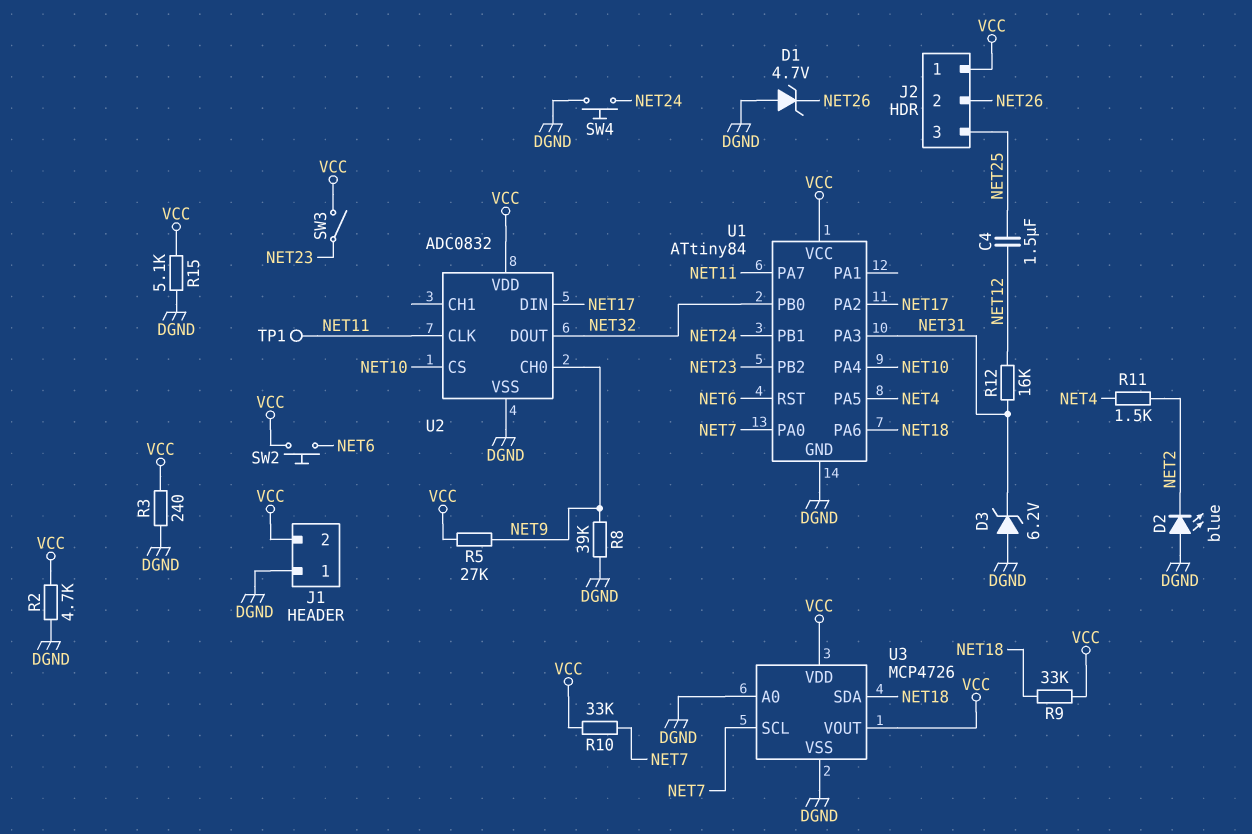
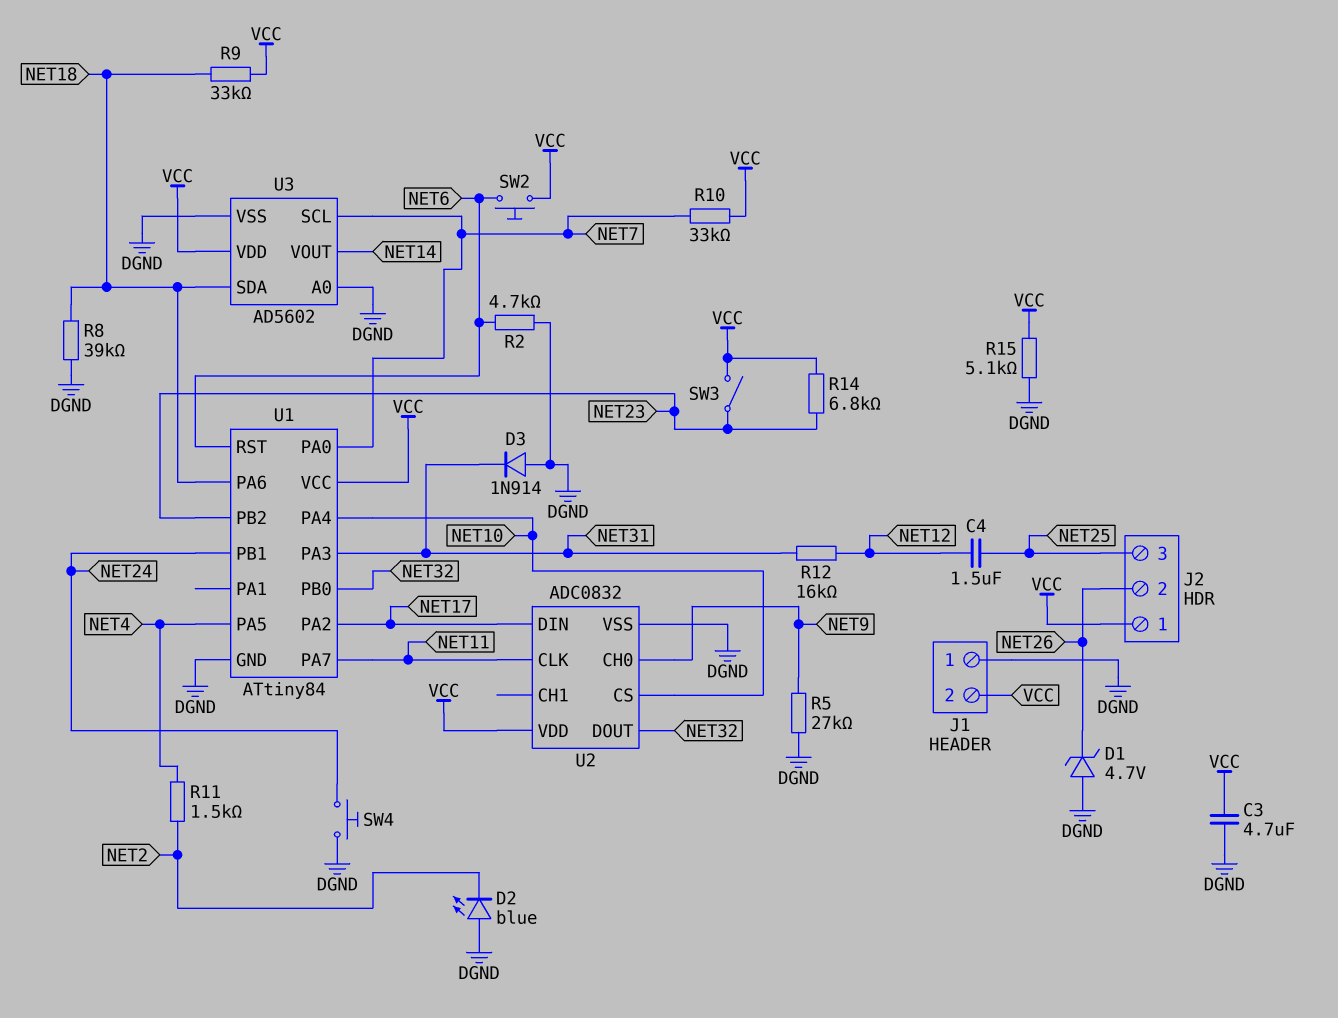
C3: none -> 4.7uF (DGND, VCC)
D3: zener 6.2V (A DGND, K NET31) -> diode 1N914 (A DGND, K NET31)
R2: 4.7k (DGND, VCC) -> 4.7k (DGND, NET6)
R3: 240 (DGND, VCC) -> none
R5: 27k (NET9, VCC) -> 27k (DGND, NET9)
R8: 39k (DGND, NET9) -> 39k (DGND, NET18)
R14: none -> 6.8k (NET23, VCC)
TP1: test point (NET11) -> none
U3: MCP4726 -> AD5602
U3 pin VOUT: VCC -> NET14

